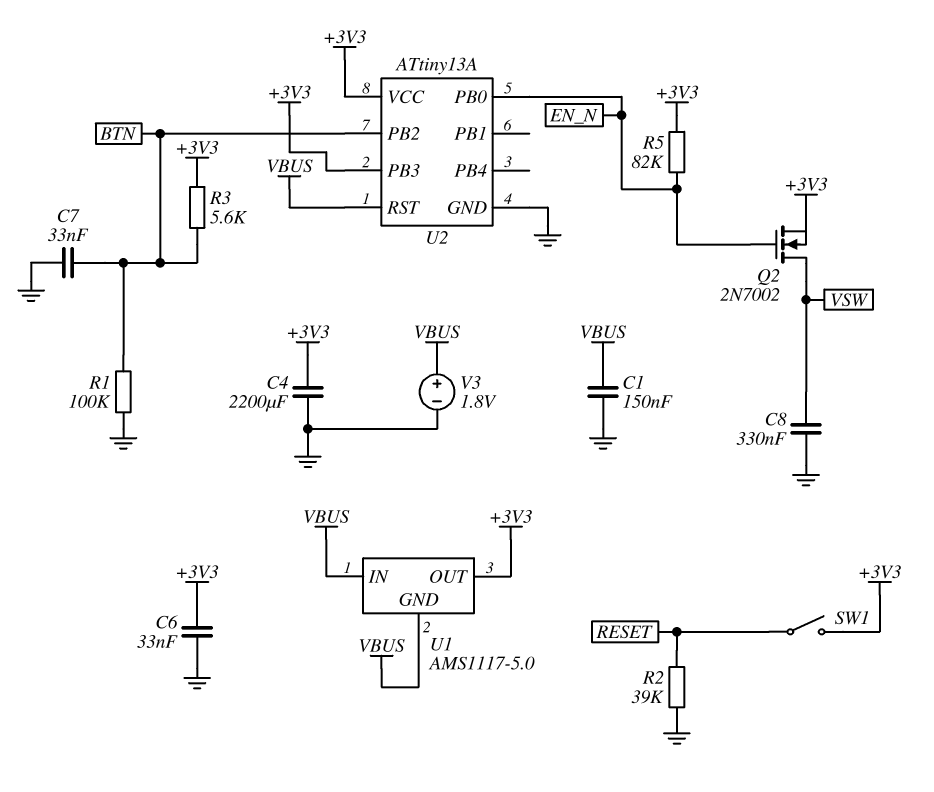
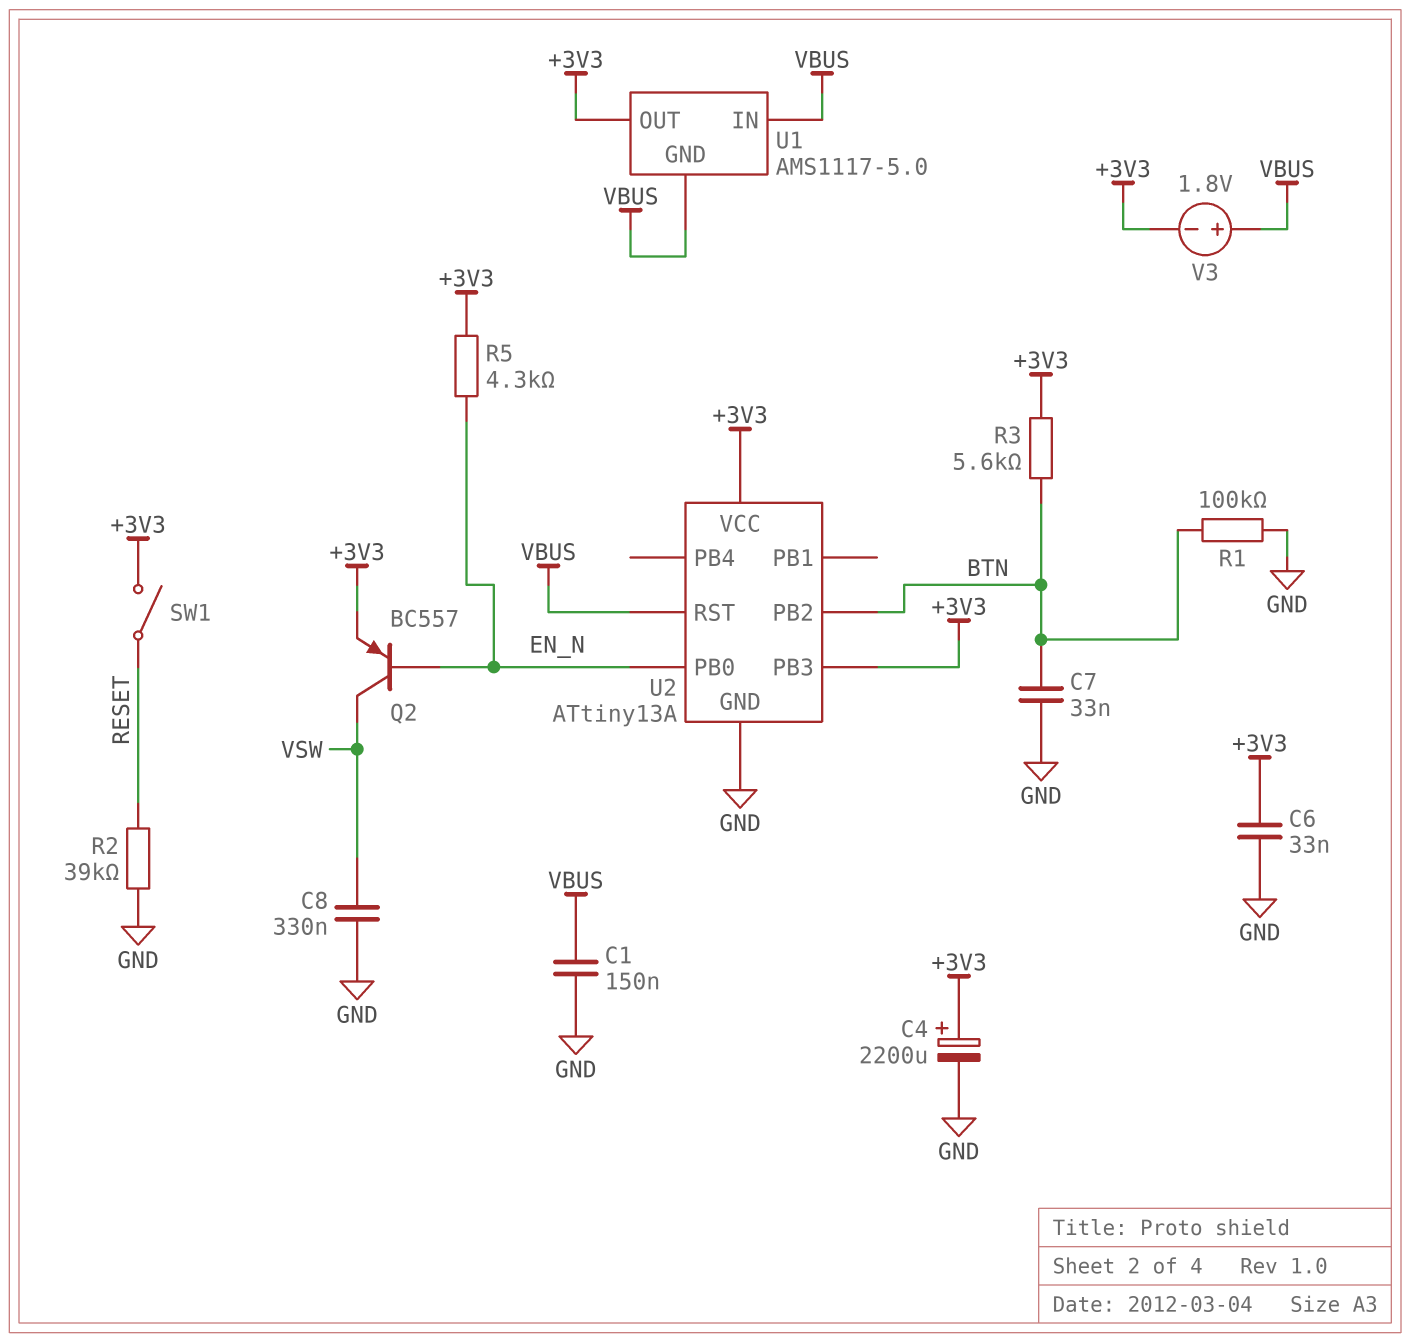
C4: 2200uF (+3V3, GND) -> 2200uF (plus +3V3, minus GND)
Q2: NMOS 2N7002 (G EN_N, D VSW, S +3V3) -> PNP BC557 (B EN_N, C VSW, E +3V3)
R5: 82k (+3V3, EN_N) -> 4.3k (+3V3, EN_N)
V3: 1.8V (plus VBUS, minus GND) -> 1.8V (plus VBUS, minus +3V3)

